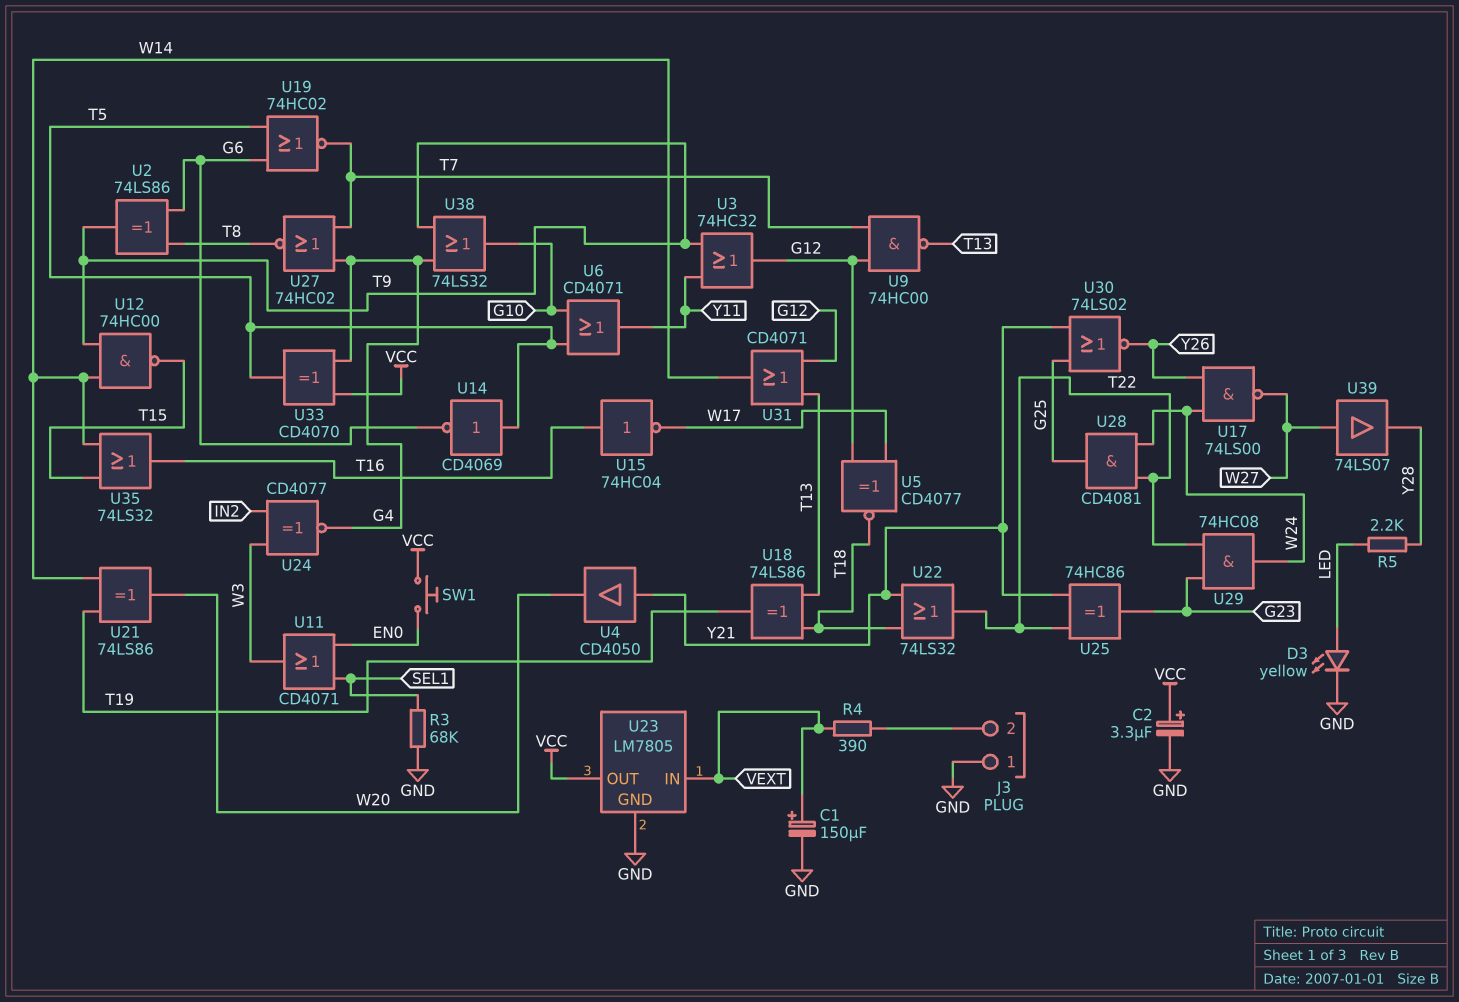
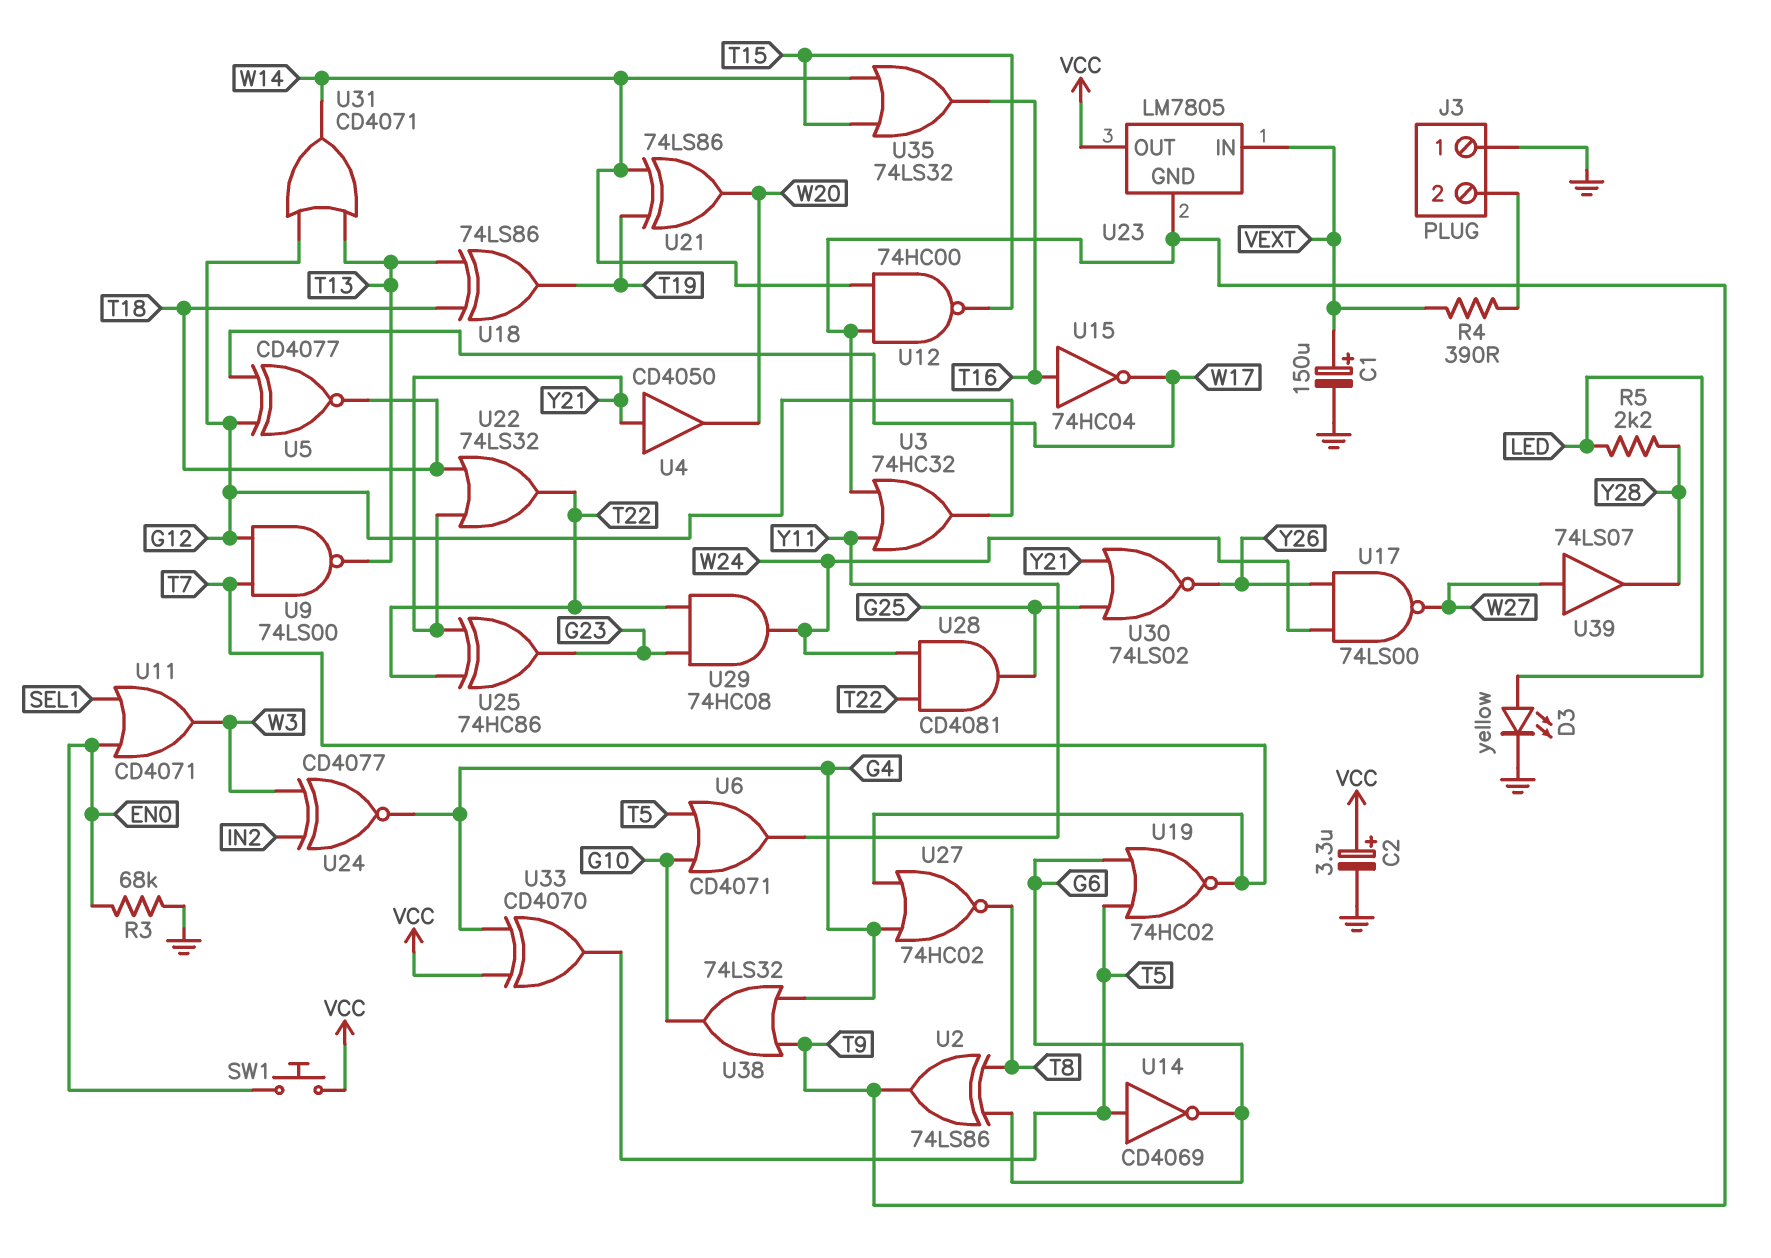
R3: 68k (GND, SEL1) -> 68k (EN0, GND)
U9: NAND 74HC00 (in G12, in T7, out T13) -> NAND 74LS00 (in G12, in T7, out T13)
U23 pin GND: GND -> T9

